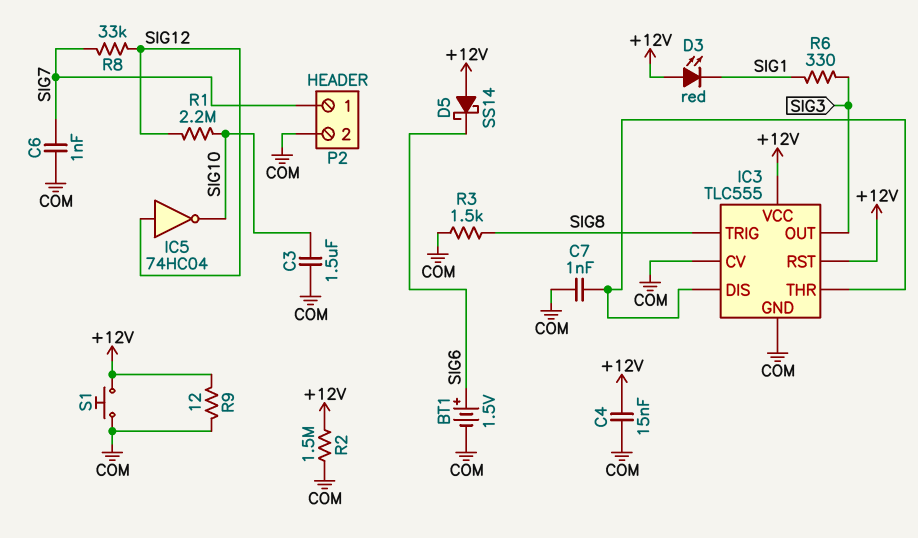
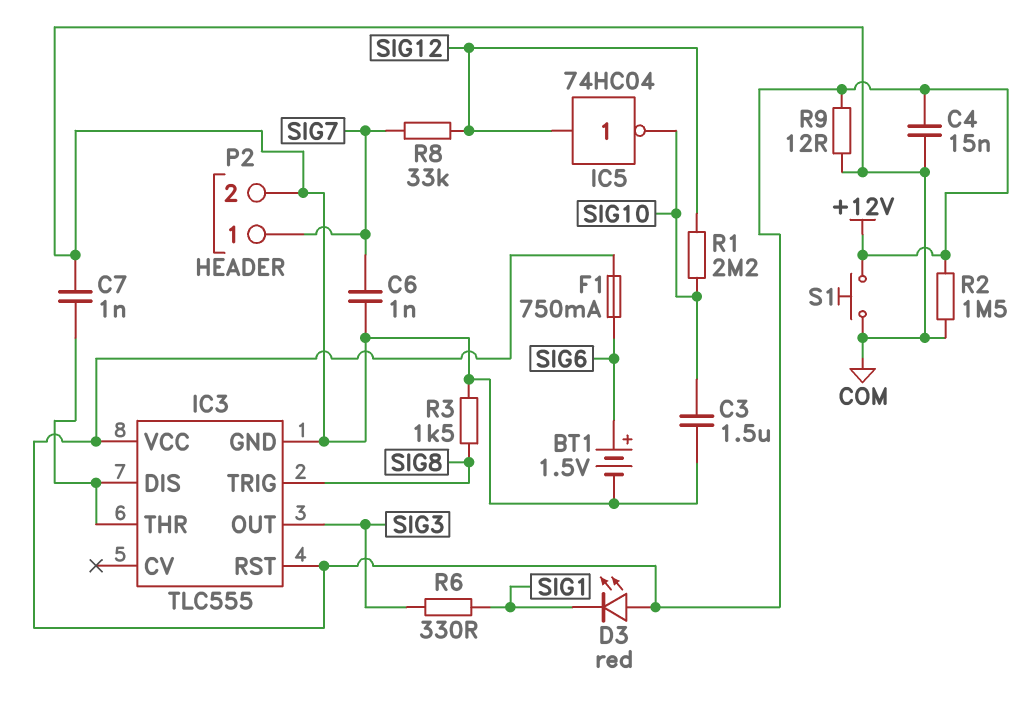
D5: schottky SS14 (A +12V, K SIG6) -> none
F1: none -> 750mA (+12V, SIG6)
IC3 pin CV: COM -> none

